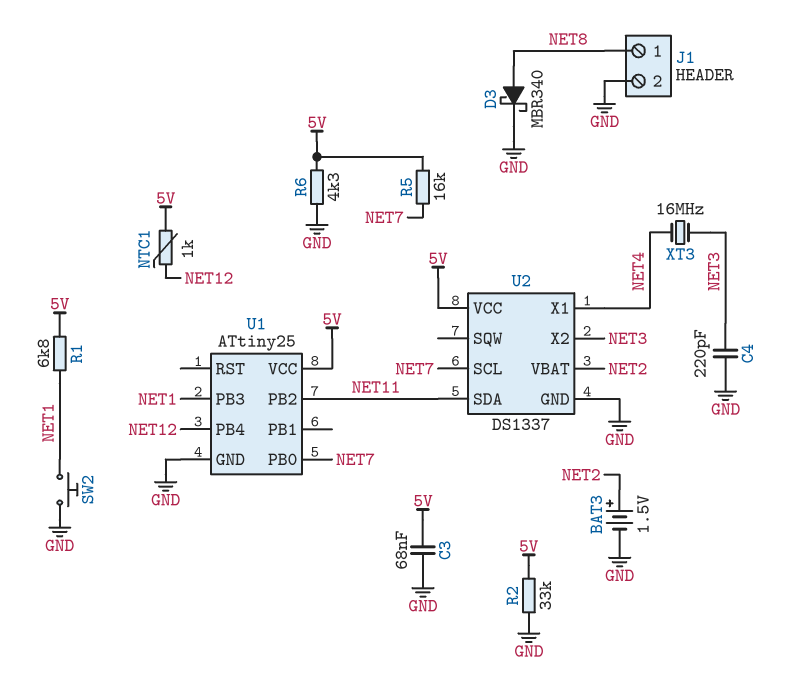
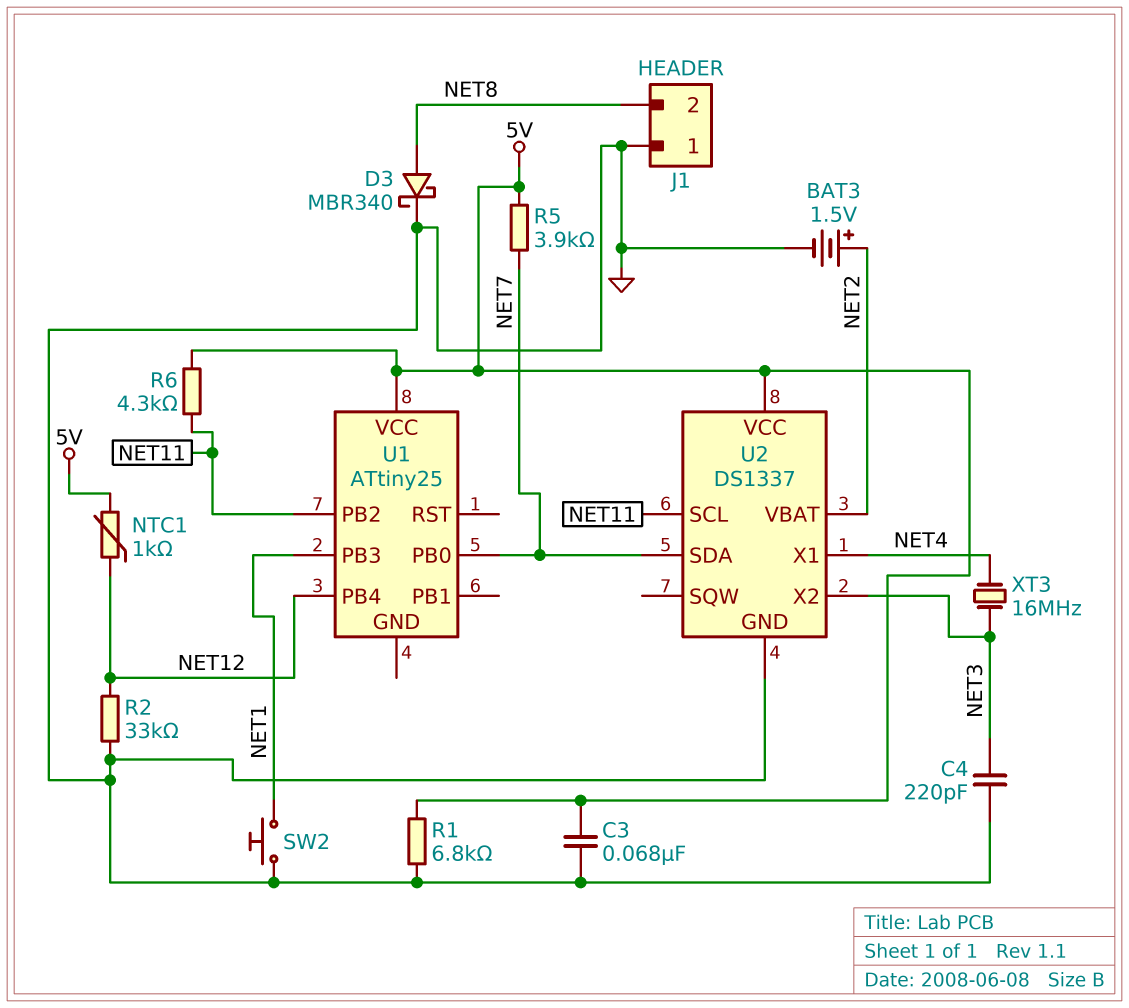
J1 pin 1: NET8 -> GND
J1 pin 2: GND -> NET8
R1: 6.8k (5V, NET1) -> 6.8k (5V, GND)
R2: 33k (5V, GND) -> 33k (GND, NET12)
R5: 16k (5V, NET7) -> 3.9k (5V, NET7)
R6: 4.3k (5V, GND) -> 4.3k (5V, NET11)
U1 pin GND: GND -> none
U2 pin SCL: NET7 -> NET11
U2 pin SDA: NET11 -> NET7

